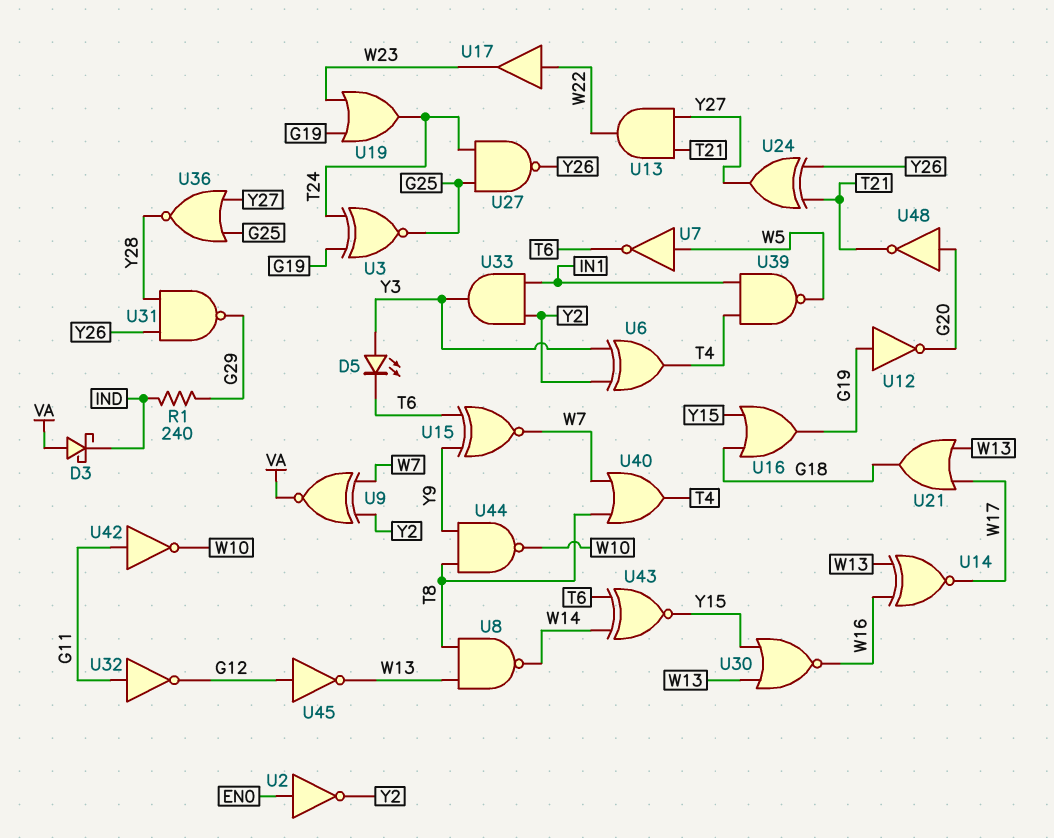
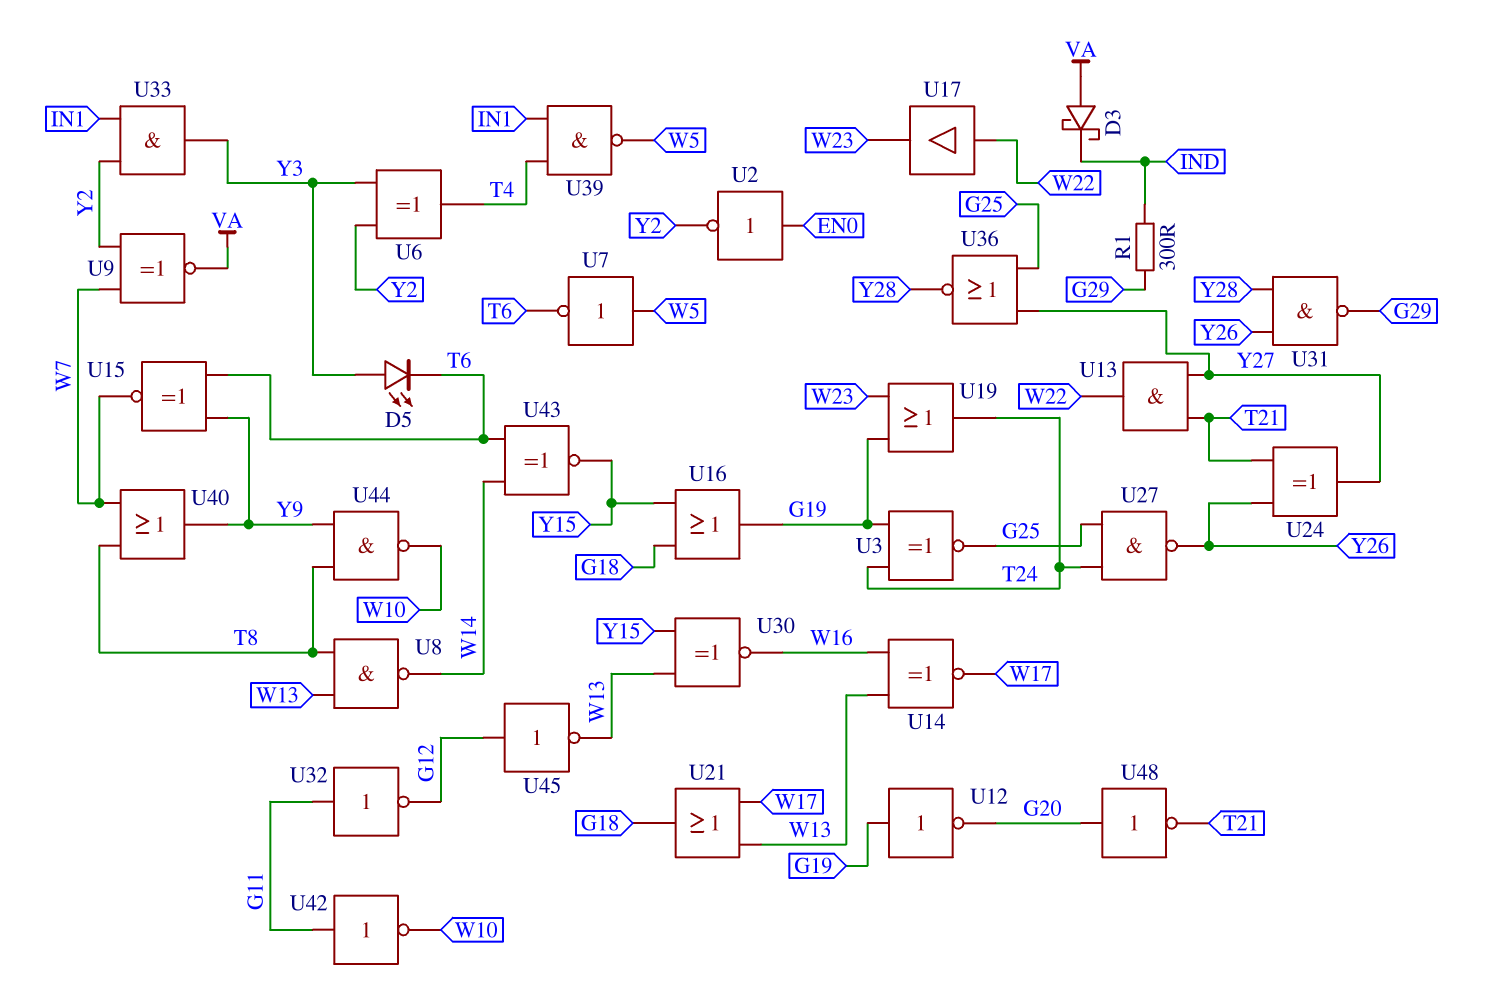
R1: 240 (G29, IND) -> 300 (G29, IND)
U30: NOR (in W13, in Y15, out W16) -> XNOR (in W13, in Y15, out W16)
U40: OR (in T8, in W7, out T4) -> OR (in T8, in W7, out Y9)

